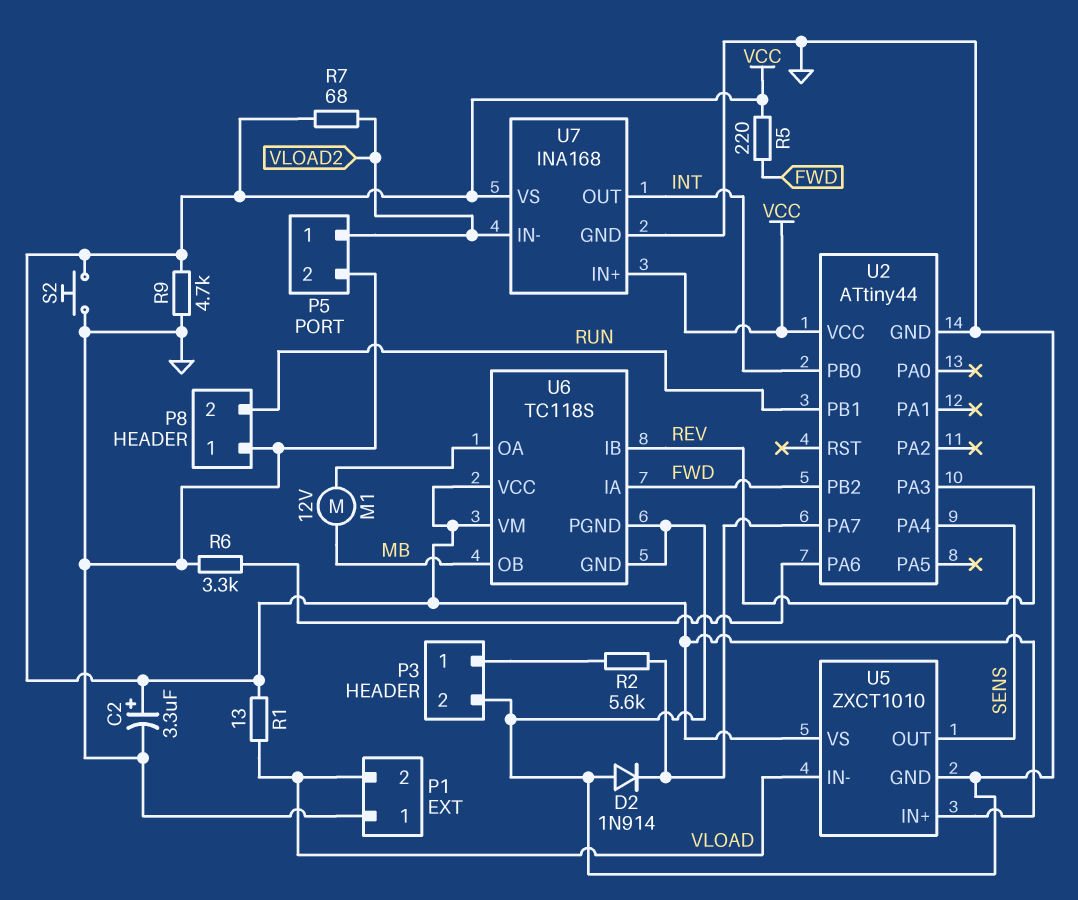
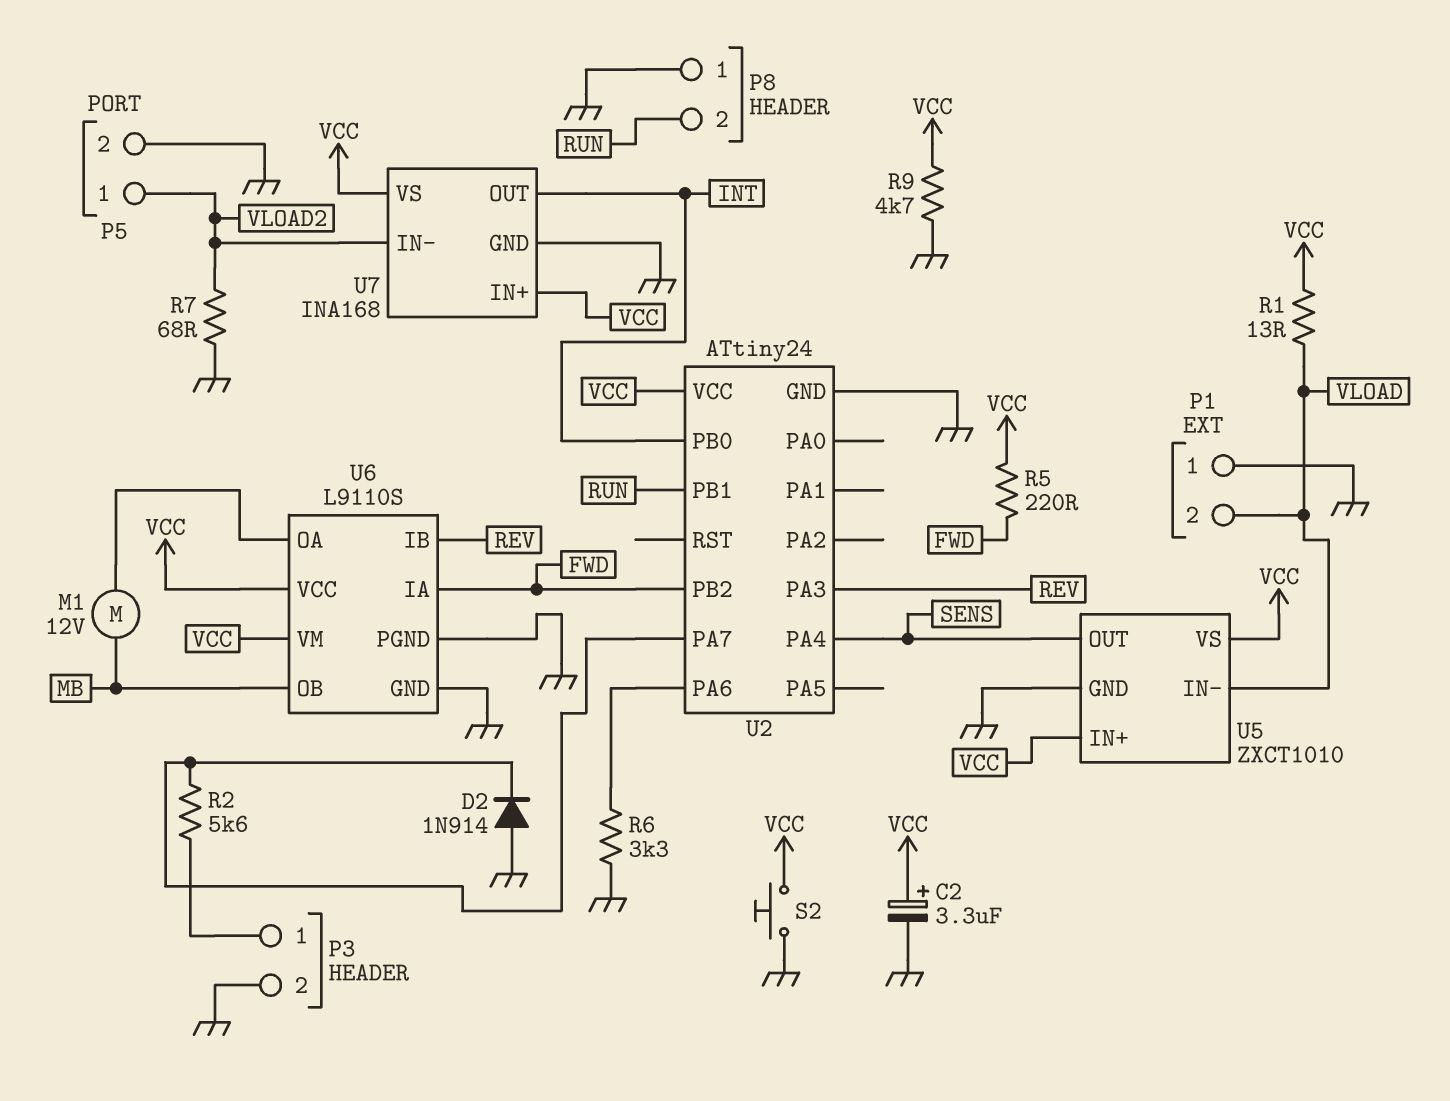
R7: 68 (VCC, VLOAD2) -> 68 (GND, VLOAD2)
U2: ATtiny44 -> ATtiny24
U6: TC118S -> L9110S

